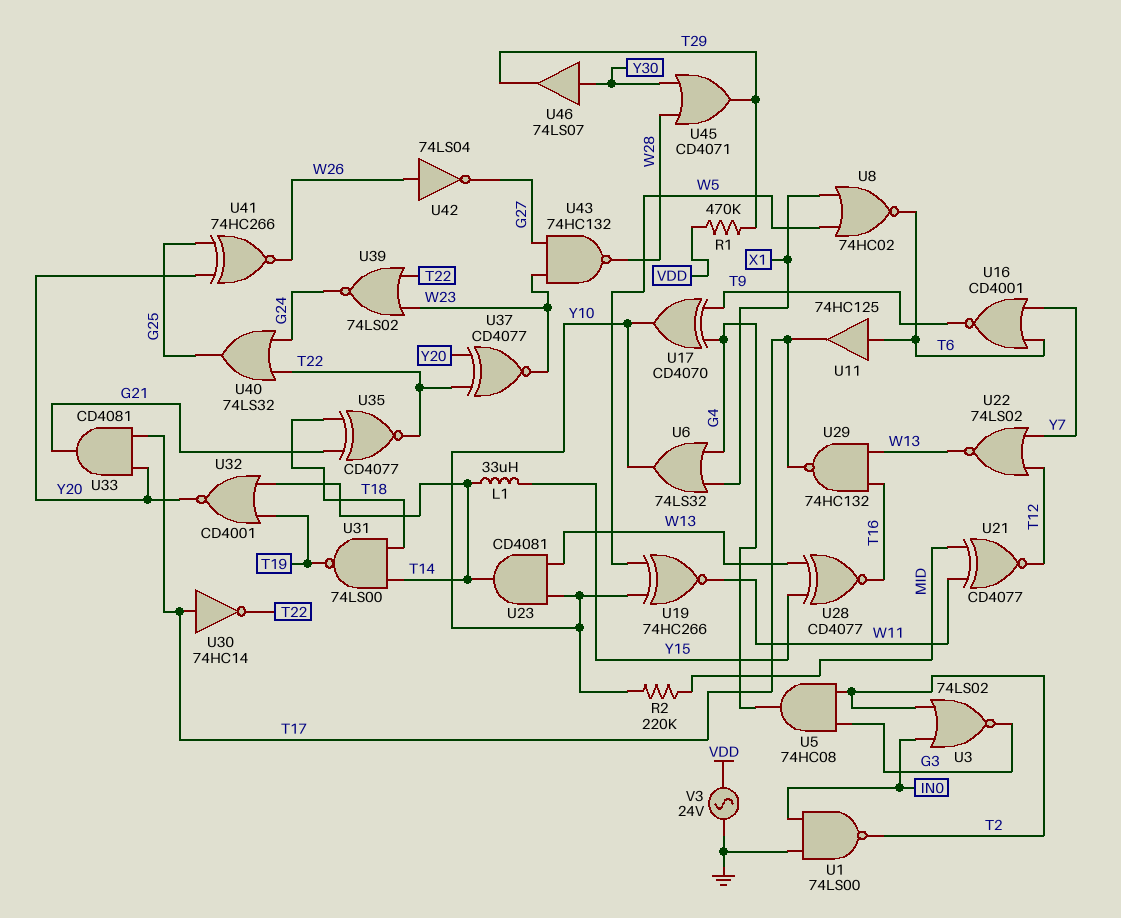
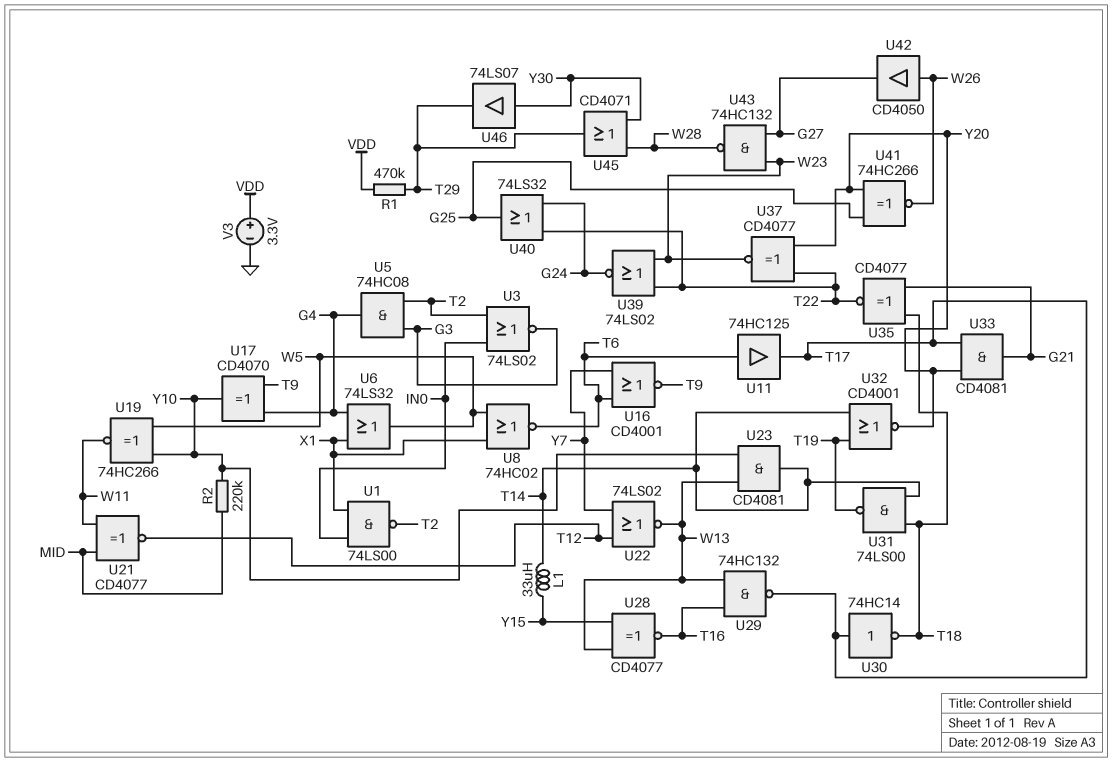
U1: NAND 74LS00 (in GND, in IN0, out T2) -> NAND 74LS00 (in IN0, in X1, out T2)
U6: OR 74LS32 (in G4, in X1, out Y10) -> OR 74LS32 (in G4, in X1, out W5)
U30: NOT 74HC14 (in T17, out T22) -> NOT 74HC14 (in T17, out T18)
U42: NOT 74LS04 (in W26, out G27) -> buffer CD4050 (in W26, out G27)
V3: AC 24V (GND, VDD) -> 3.3V (plus VDD, minus GND)

